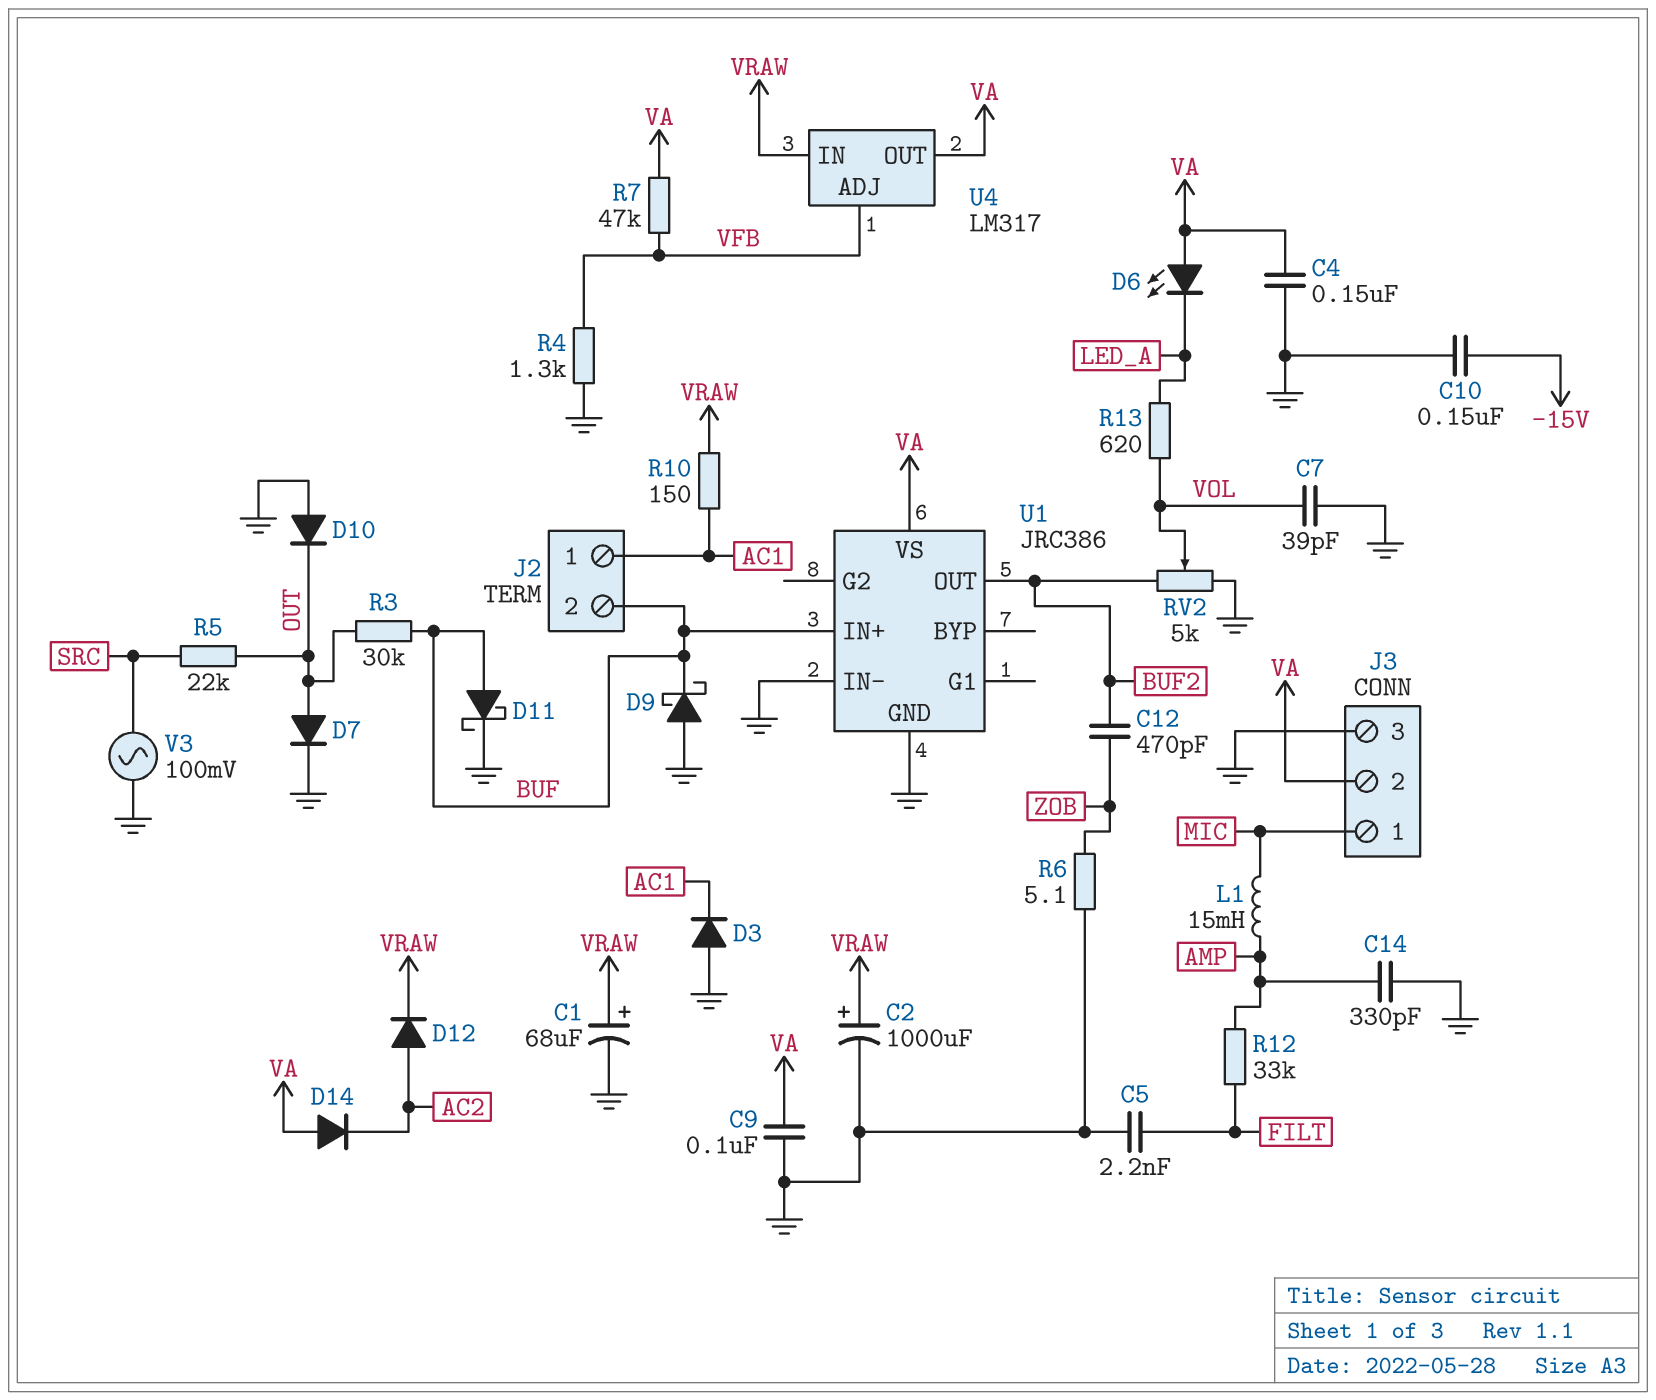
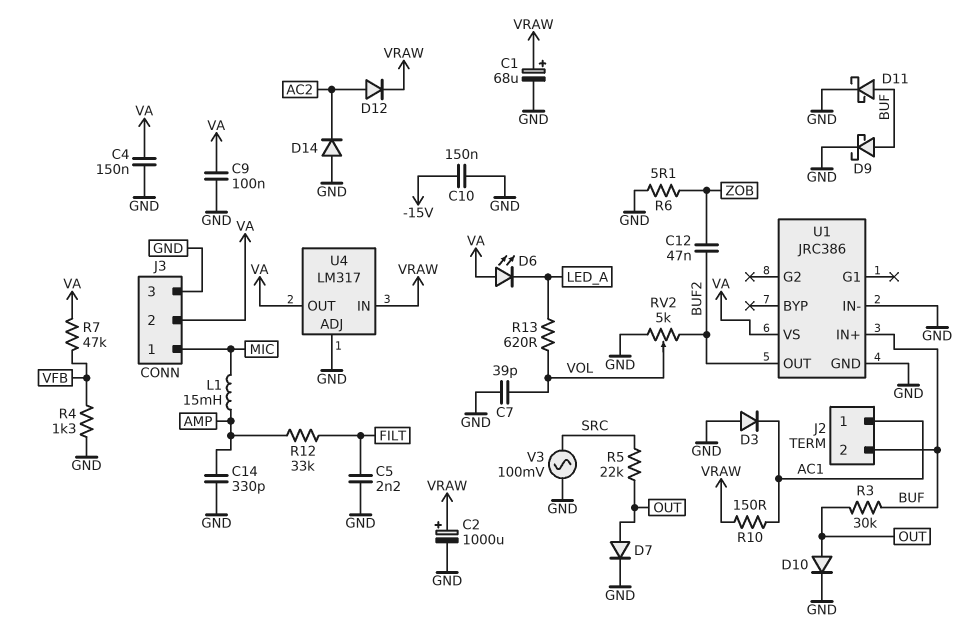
C12: 470pF (BUF2, ZOB) -> 47nF (BUF2, ZOB)
D9: schottky (A GND, K BUF) -> schottky (A BUF, K GND)
D10: diode (A GND, K OUT) -> diode (A OUT, K GND)
D14: diode (A VA, K AC2) -> diode (A GND, K AC2)
U4 pin ADJ: VFB -> GND

